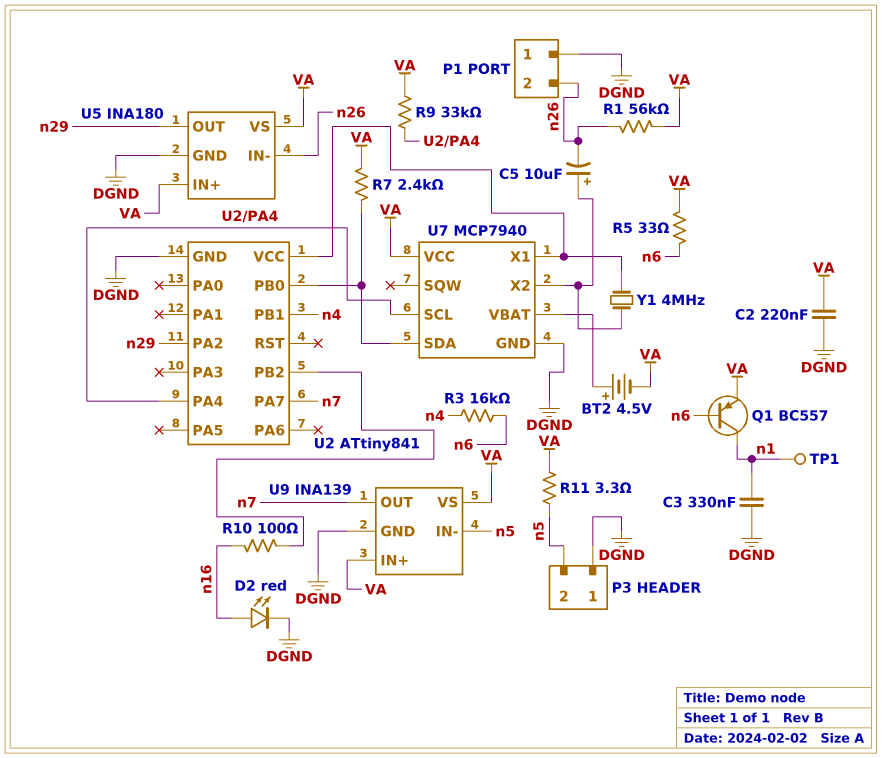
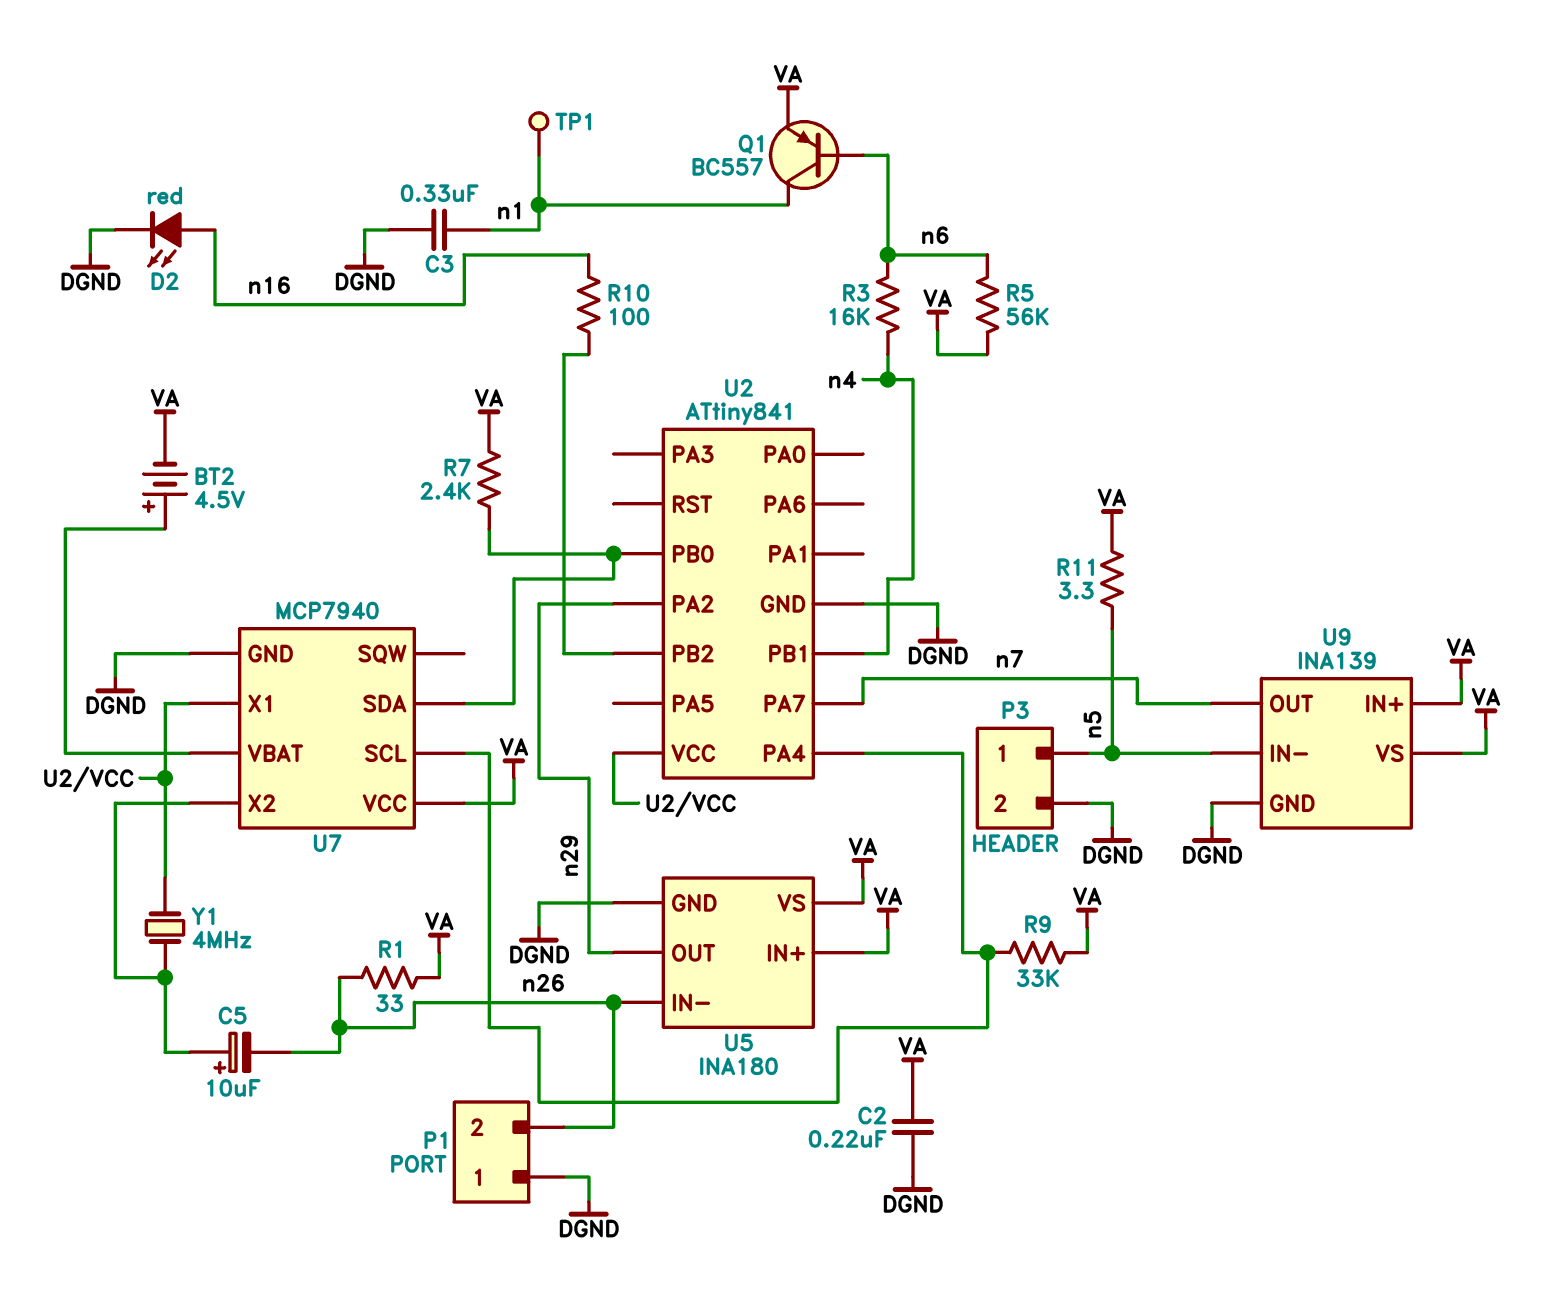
P3 pin 1: DGND -> n5
P3 pin 2: n5 -> DGND
R1: 56k (VA, n26) -> 33 (VA, n26)
R5: 33 (VA, n6) -> 56k (VA, n6)

